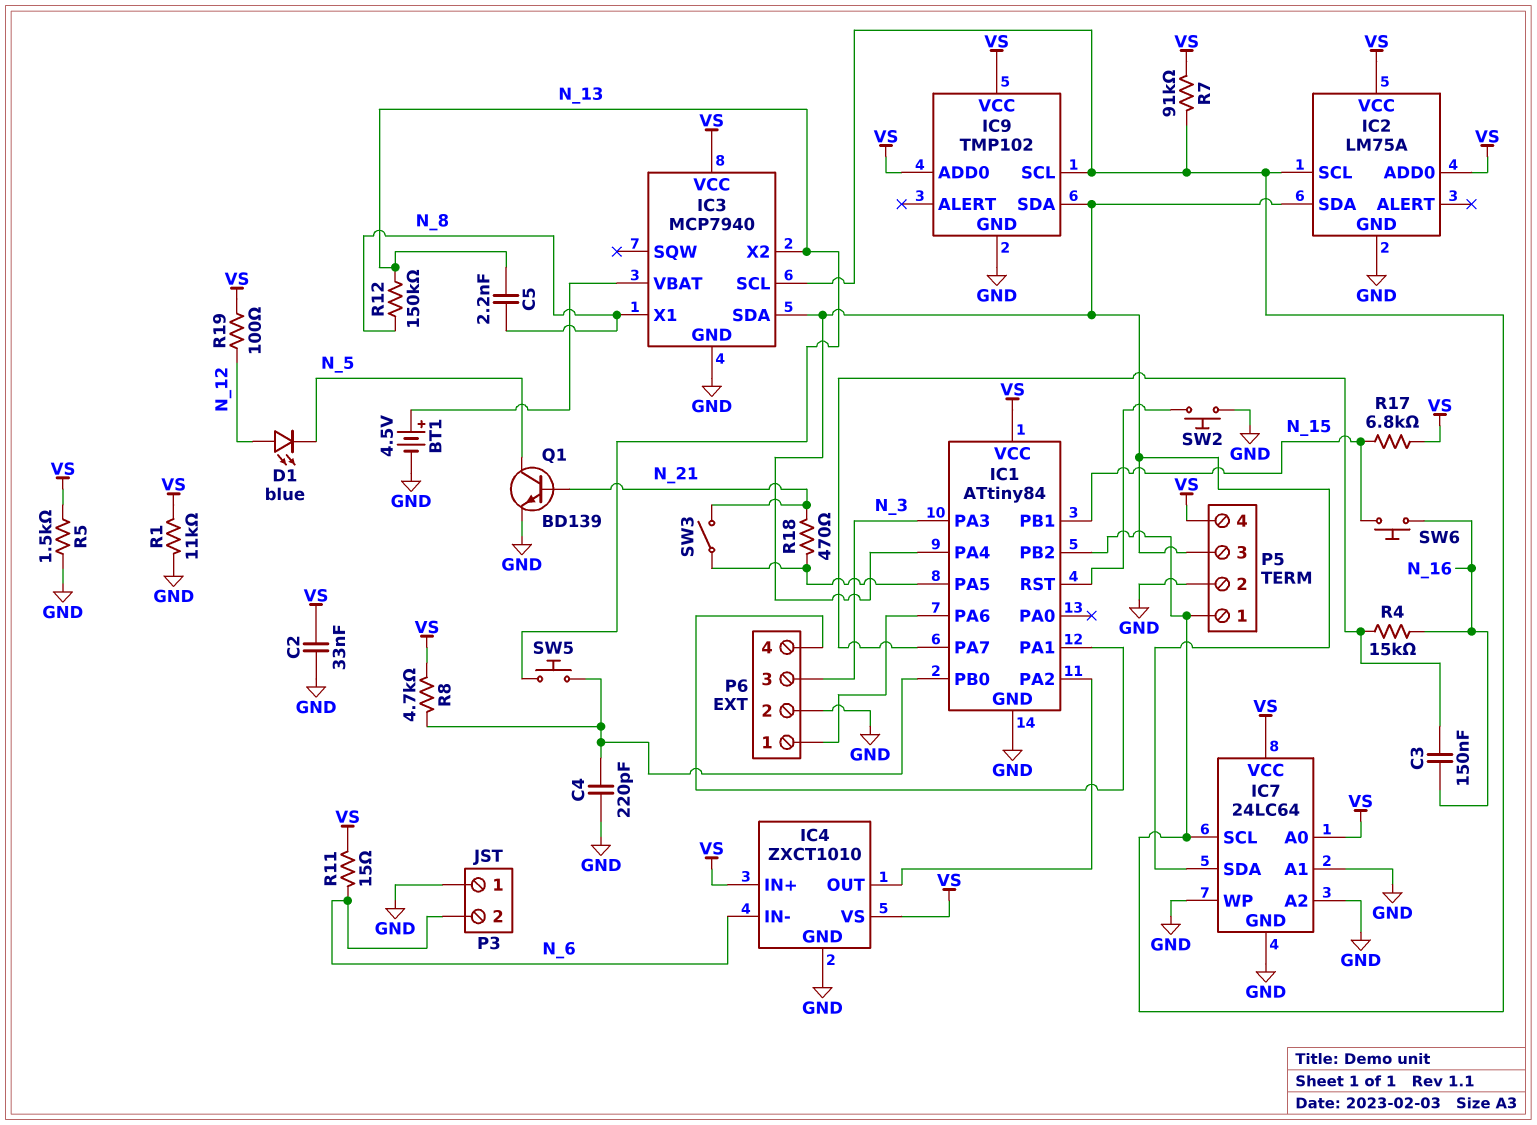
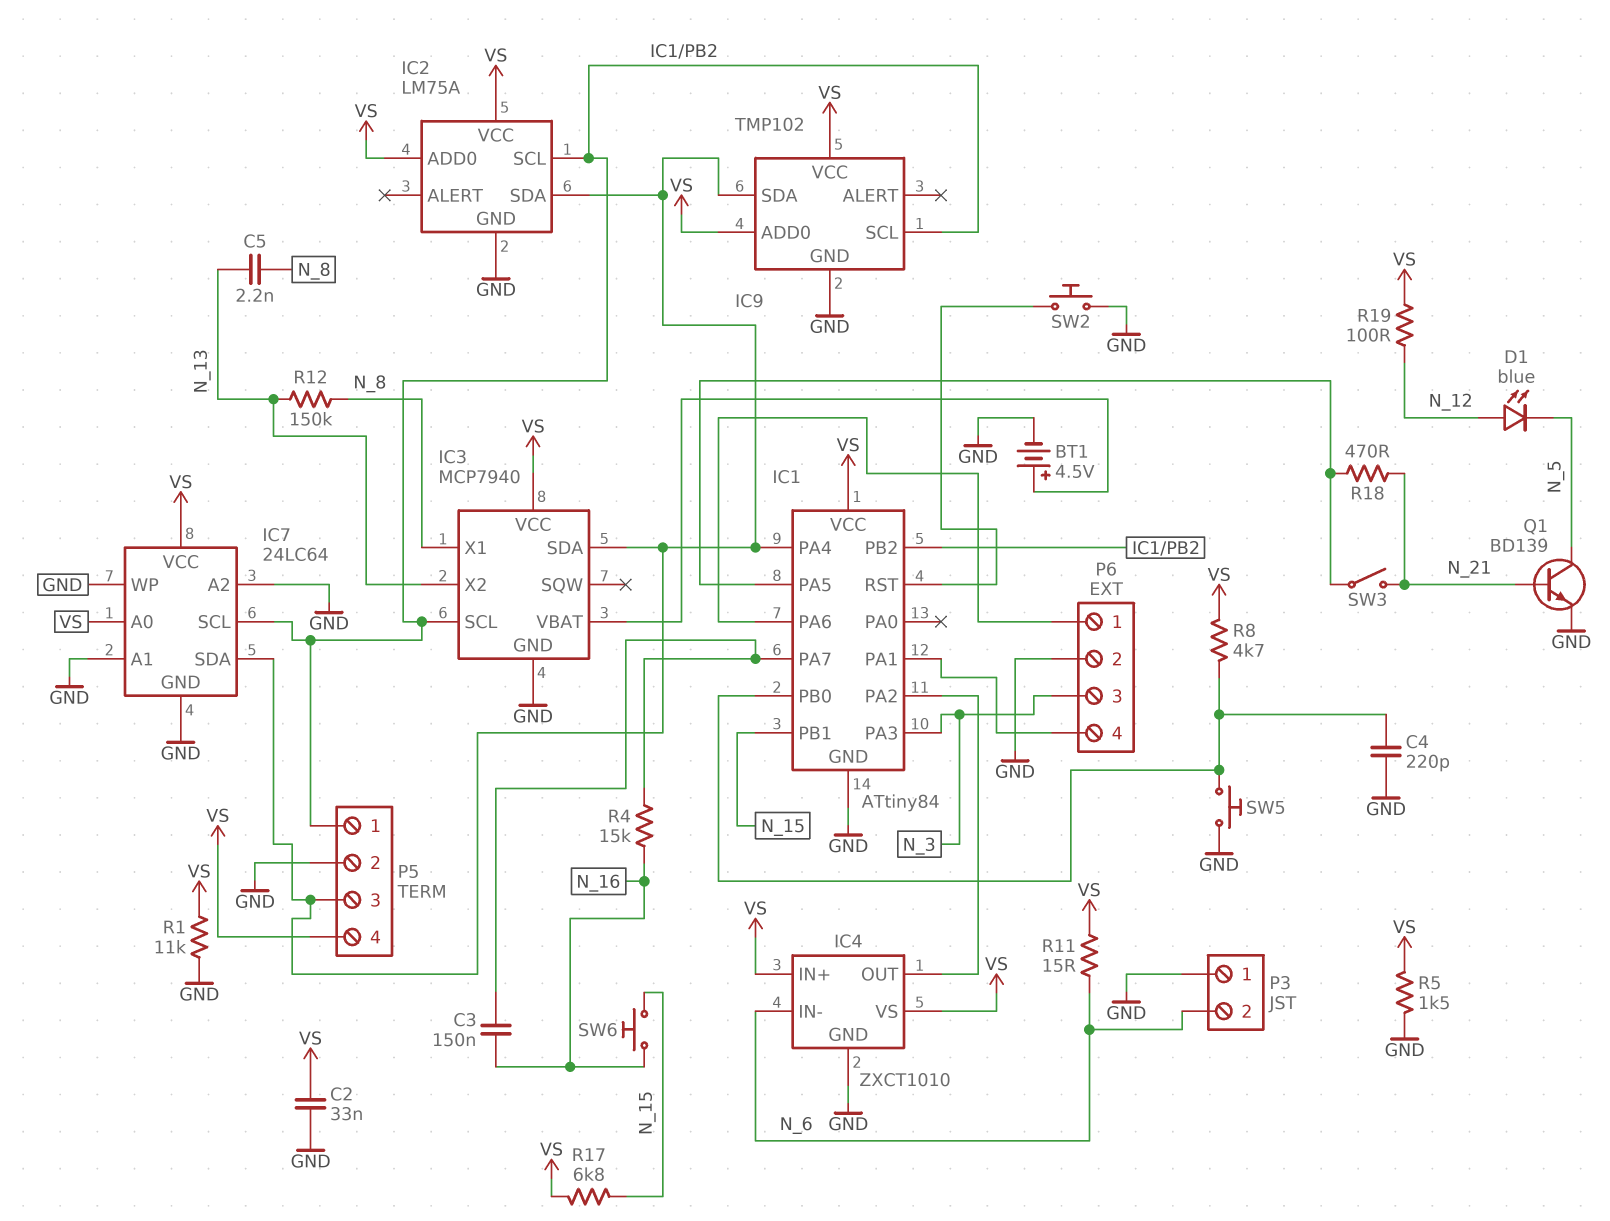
R7: 91k (IC1/PB2, VS) -> none
SW5: button (IC1/PB0, N_13) -> button (GND, IC1/PB0)

